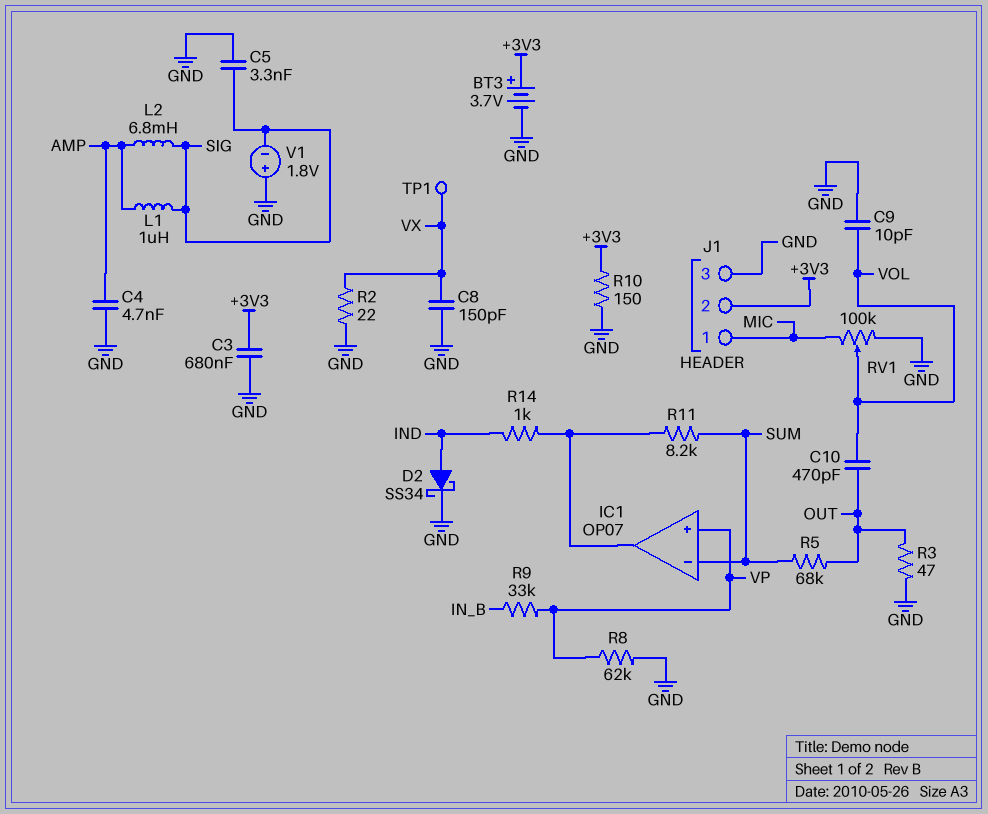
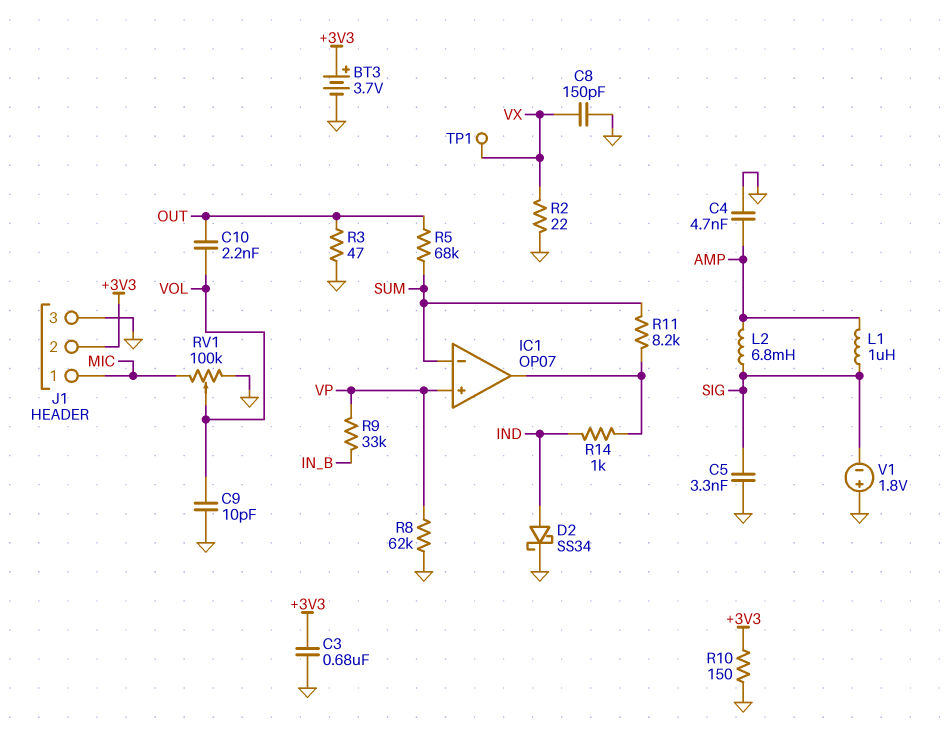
C10: 470pF (OUT, VOL) -> 2.2nF (OUT, VOL)

